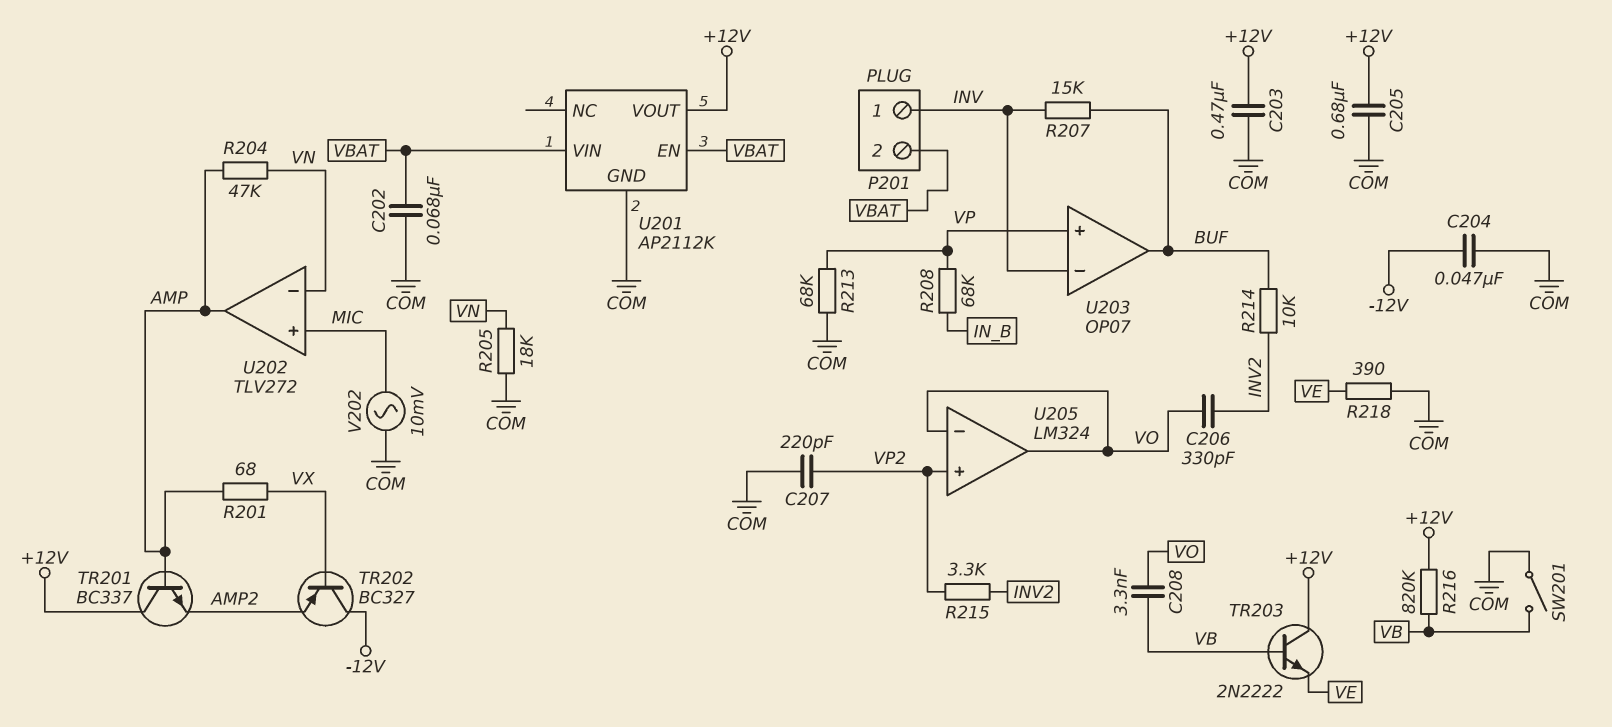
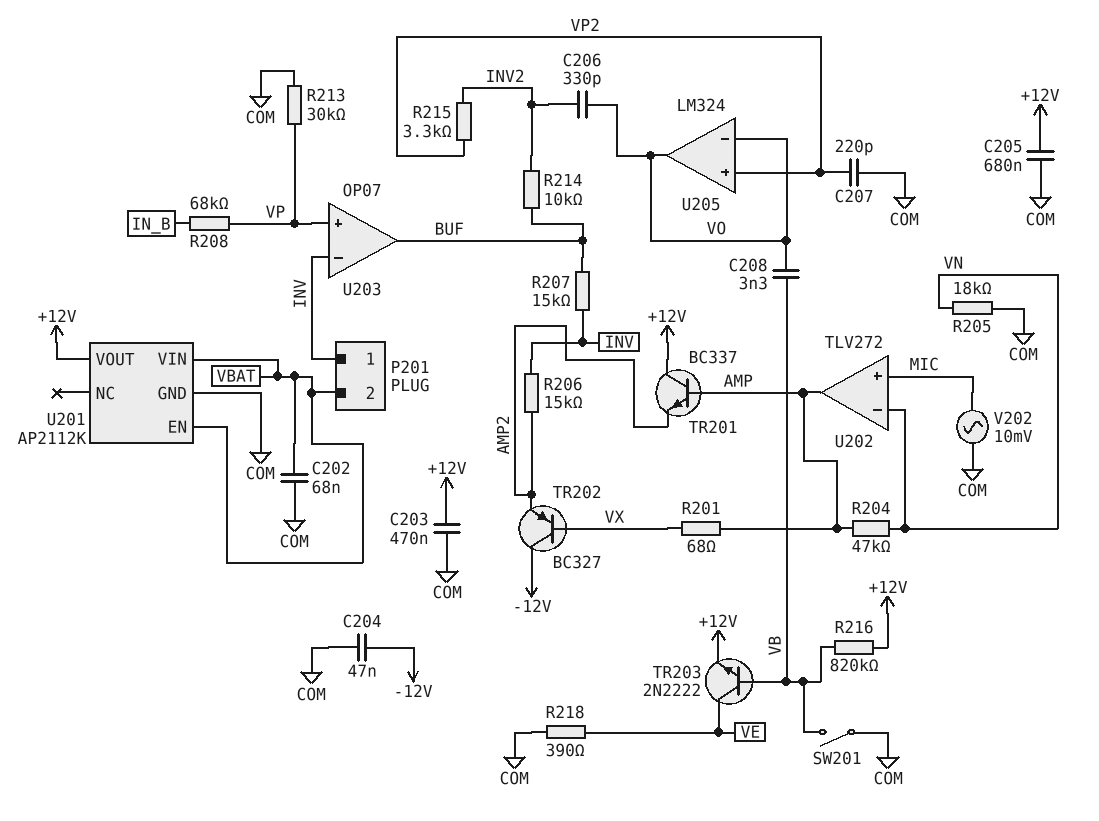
R206: none -> 15k (AMP2, INV)
R213: 68k (COM, VP) -> 30k (COM, VP)
TR203: NPN 2N2222 (B VB, C +12V, E VE) -> NPN 2N2222 (B VB, C VE, E +12V)

